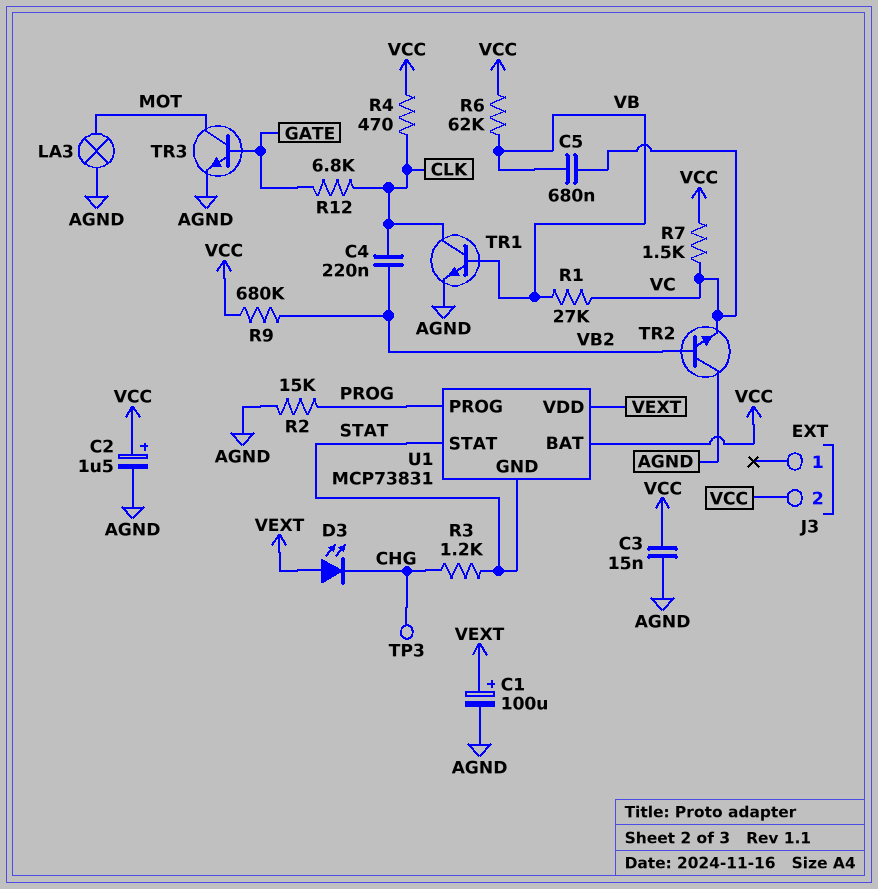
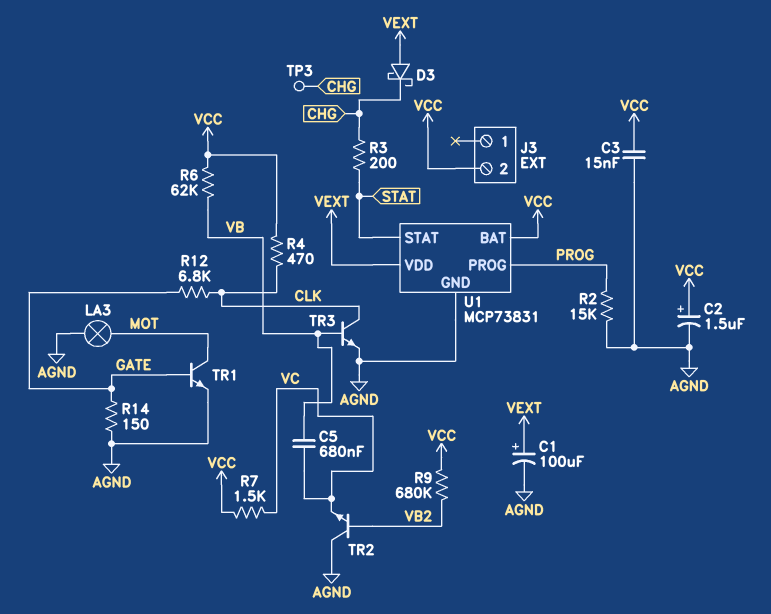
C4: 220nF (CLK, VB2) -> none
D3: LED (A VEXT, K CHG) -> schottky (A VEXT, K CHG)
R1: 27k (VB, VC) -> none
R3: 1.2k (CHG, STAT) -> 200 (CHG, STAT)
R14: none -> 150 (AGND, GATE)
TR1: NPN (B VB, C CLK, E AGND) -> NPN (B GATE, C MOT, E AGND)
TR3: NPN (B GATE, C MOT, E AGND) -> NPN (B VB, C CLK, E AGND)
U1 pin GND: STAT -> AGND

